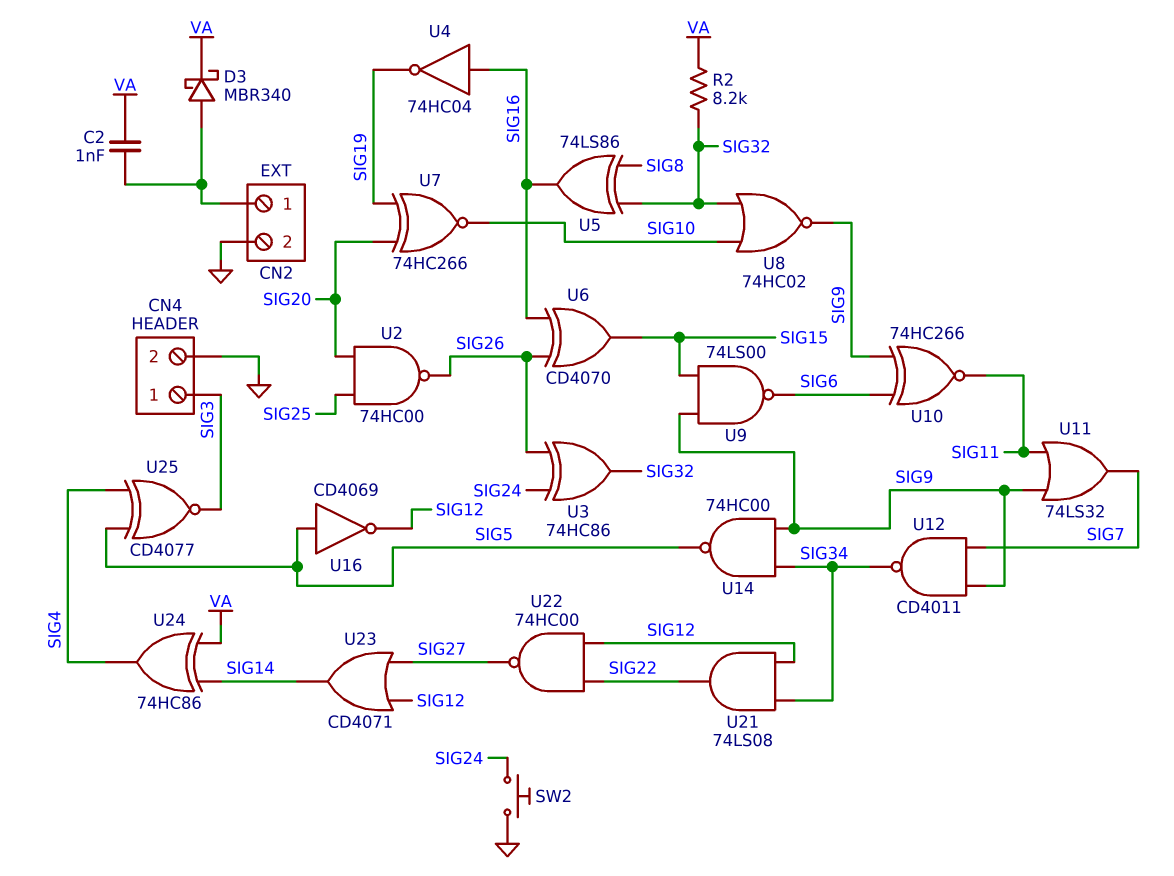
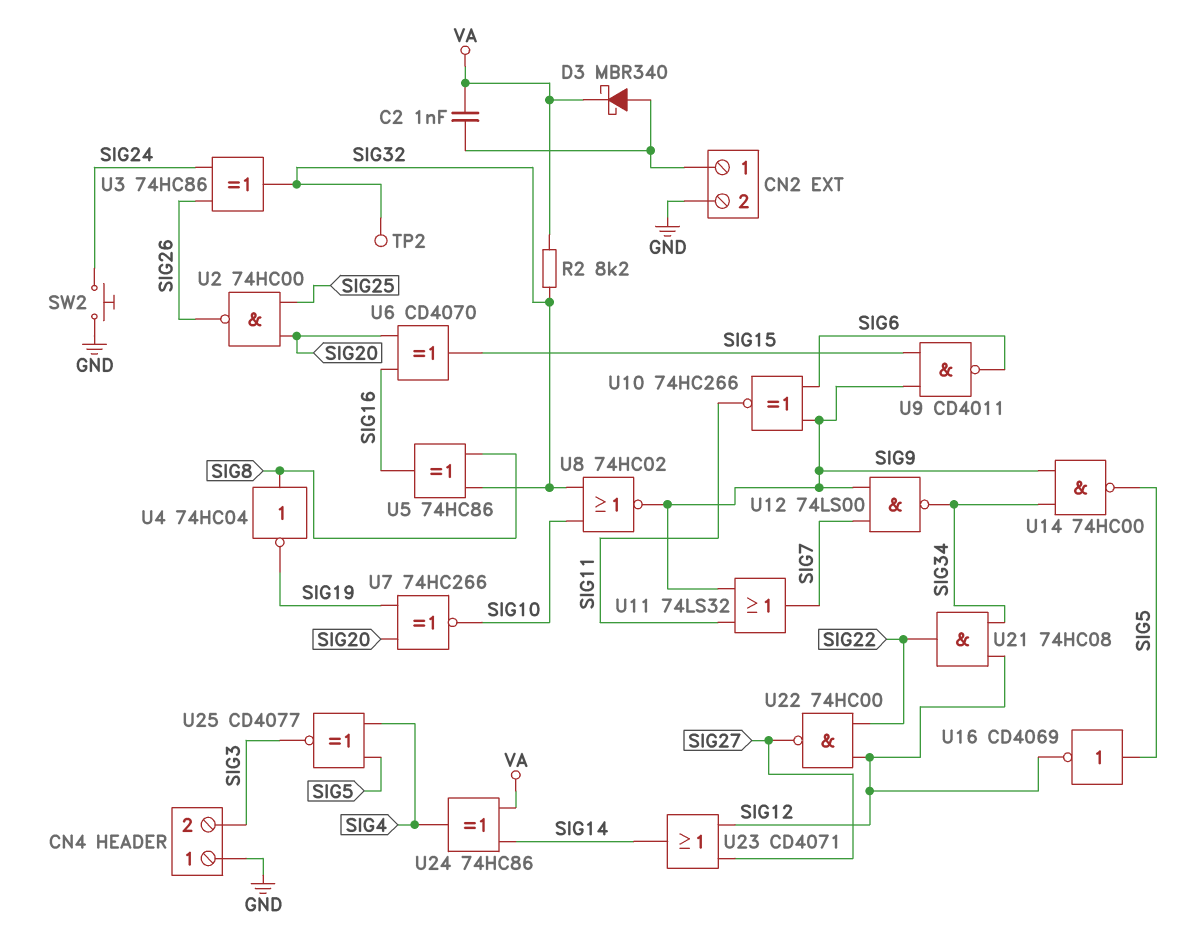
CN4 pin 1: SIG3 -> GND
CN4 pin 2: GND -> SIG3
TP2: none -> test point (SIG32)
U4: NOT 74HC04 (in SIG16, out SIG19) -> NOT 74HC04 (in SIG8, out SIG19)
U5: XOR 74LS86 (in SIG8, in SIG32, out SIG16) -> XOR 74HC86 (in SIG8, in SIG32, out SIG16)
U6: XOR CD4070 (in SIG16, in SIG26, out SIG15) -> XOR CD4070 (in SIG16, in SIG20, out SIG15)
U9: NAND 74LS00 (in SIG9, in SIG15, out SIG6) -> NAND CD4011 (in SIG9, in SIG15, out SIG6)
U12: NAND CD4011 (in SIG7, in SIG9, out SIG34) -> NAND 74LS00 (in SIG7, in SIG9, out SIG34)
U21: AND 74LS08 (in SIG12, in SIG34, out SIG22) -> AND 74HC08 (in SIG12, in SIG34, out SIG22)

